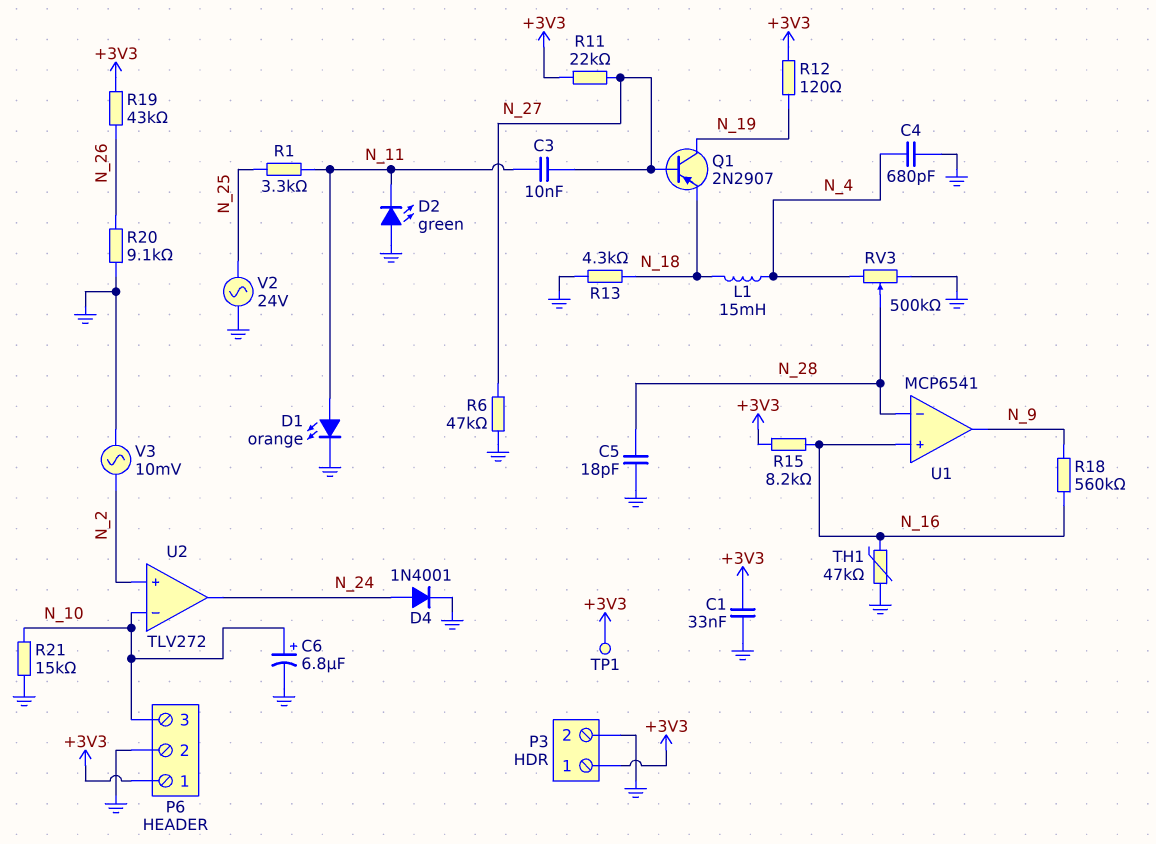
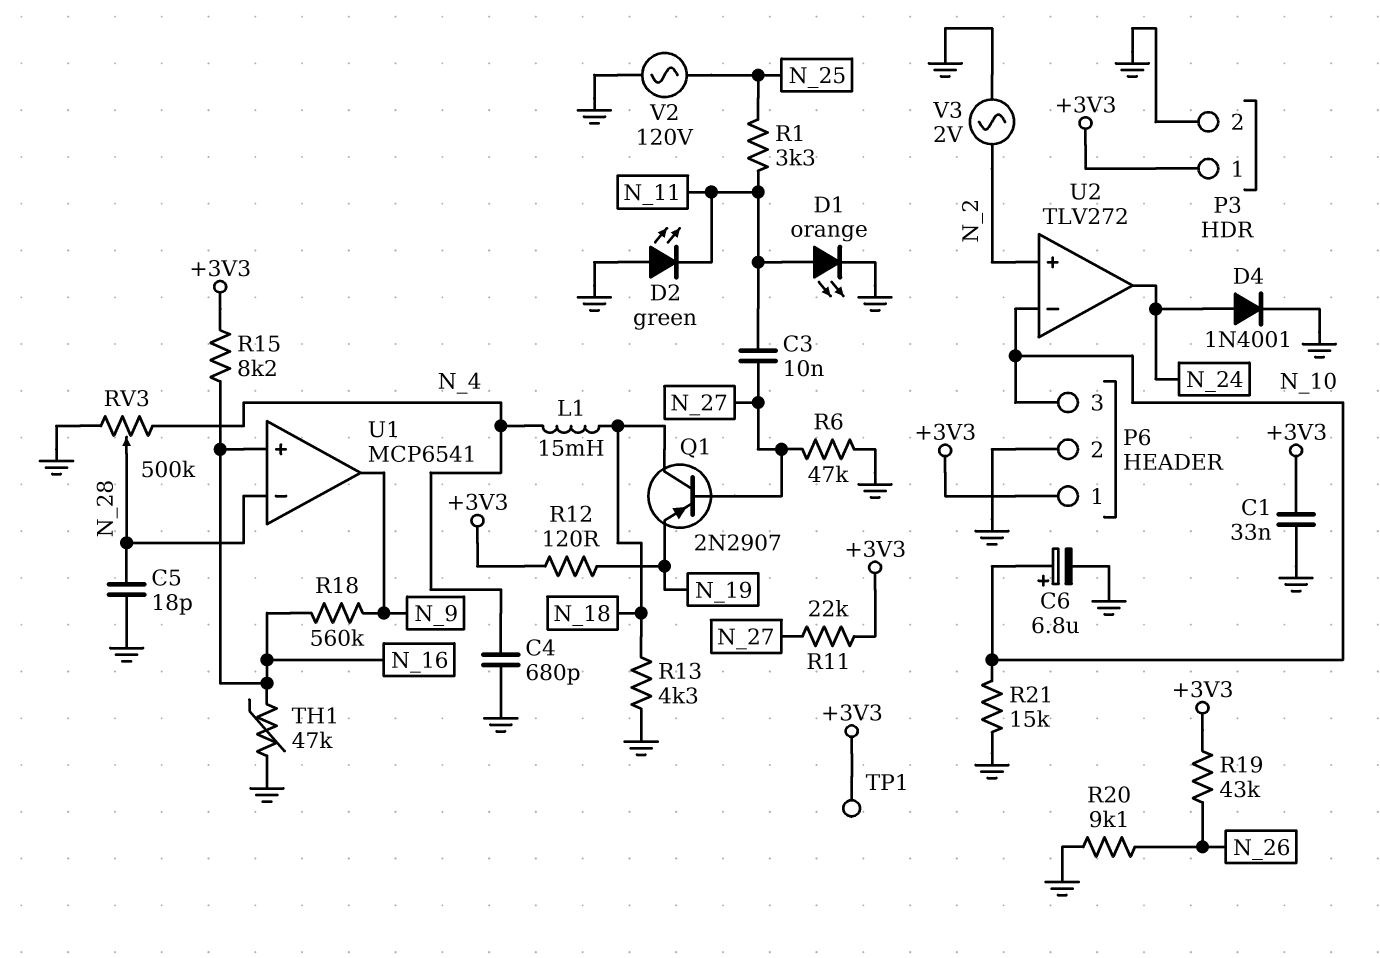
Q1: PNP 2N2907 (B N_27, C N_19, E N_18) -> PNP 2N2907 (B N_27, C N_18, E N_19)
V2: AC 24V (GND, N_25) -> AC 120V (GND, N_25)
V3: AC 10mV (GND, N_2) -> AC 2V (GND, N_2)

